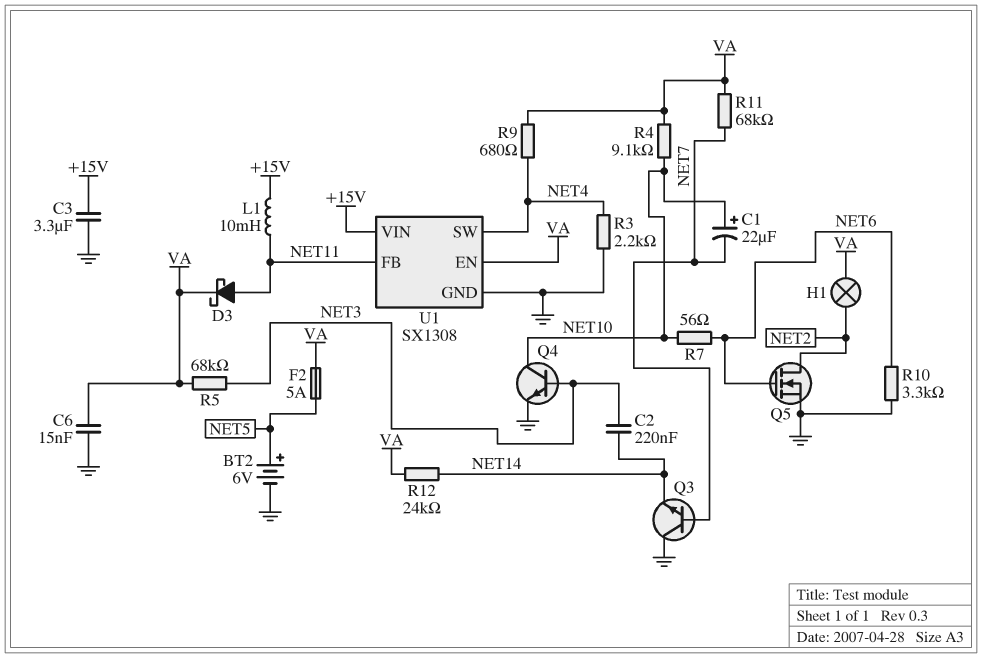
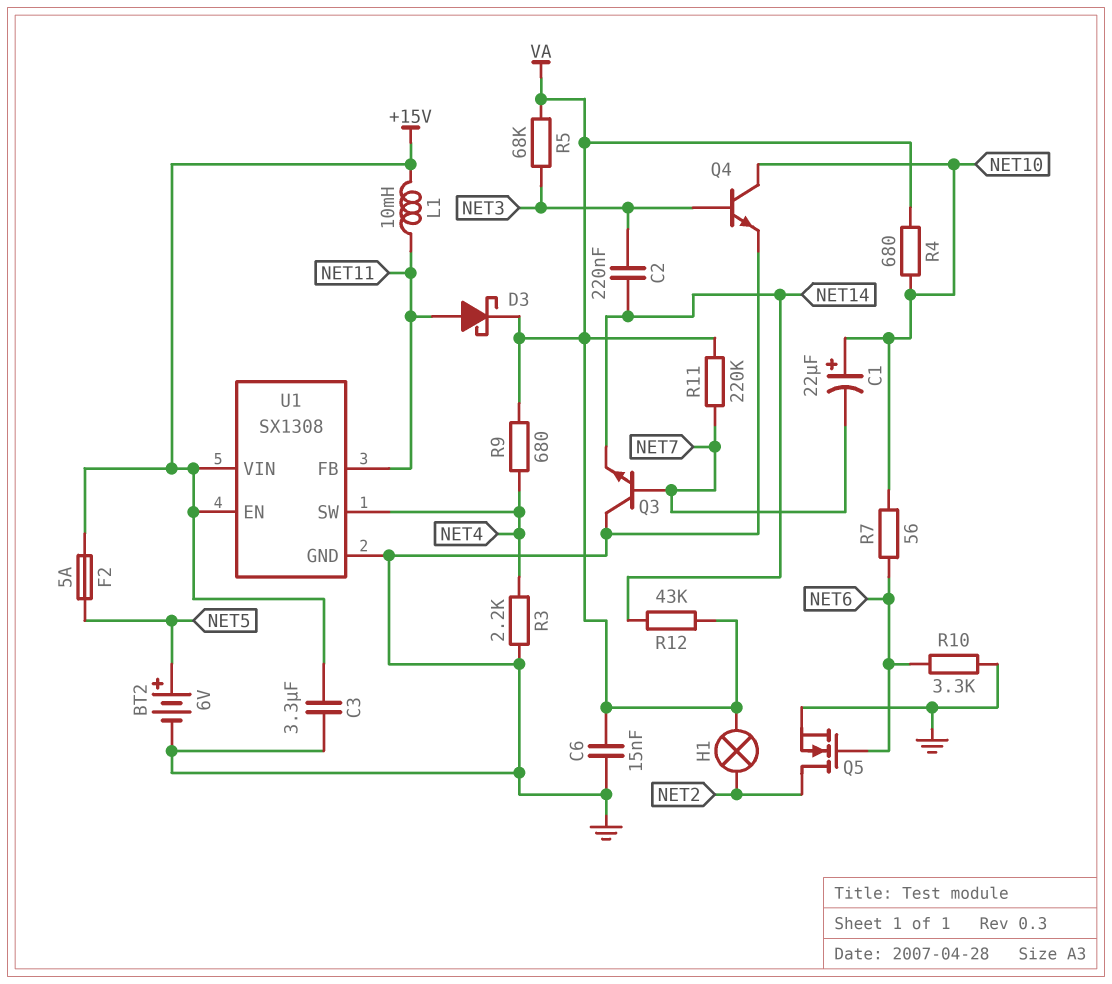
F2: 5A (NET5, VA) -> 5A (+15V, NET5)
R4: 9.1k (NET10, VA) -> 680 (NET10, VA)
R11: 68k (NET7, VA) -> 220k (NET7, VA)
R12: 24k (NET14, VA) -> 43k (NET14, VA)
U1 pin EN: VA -> +15V

